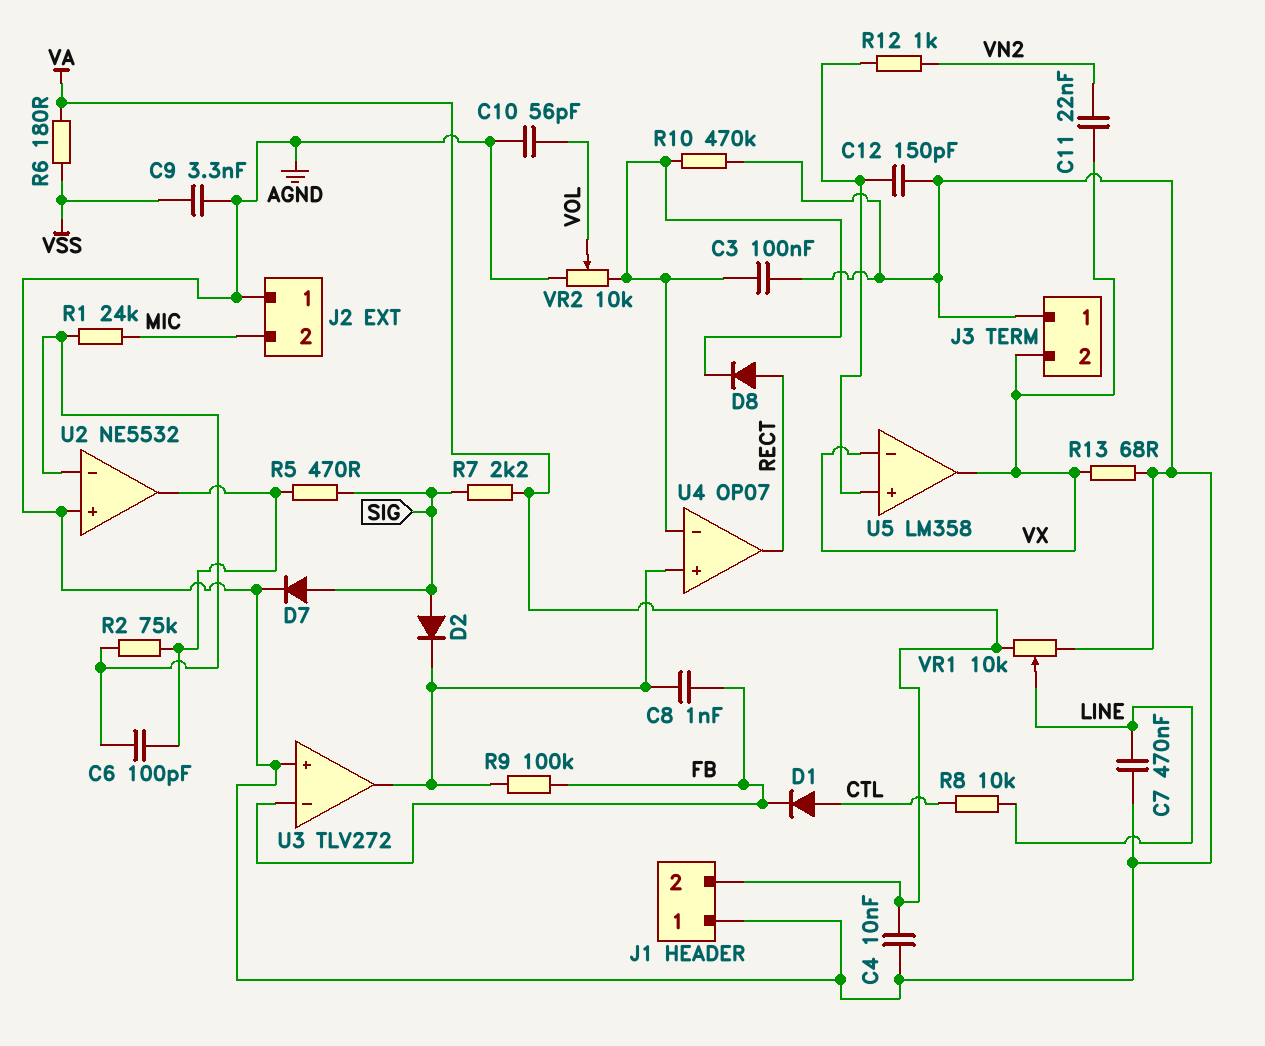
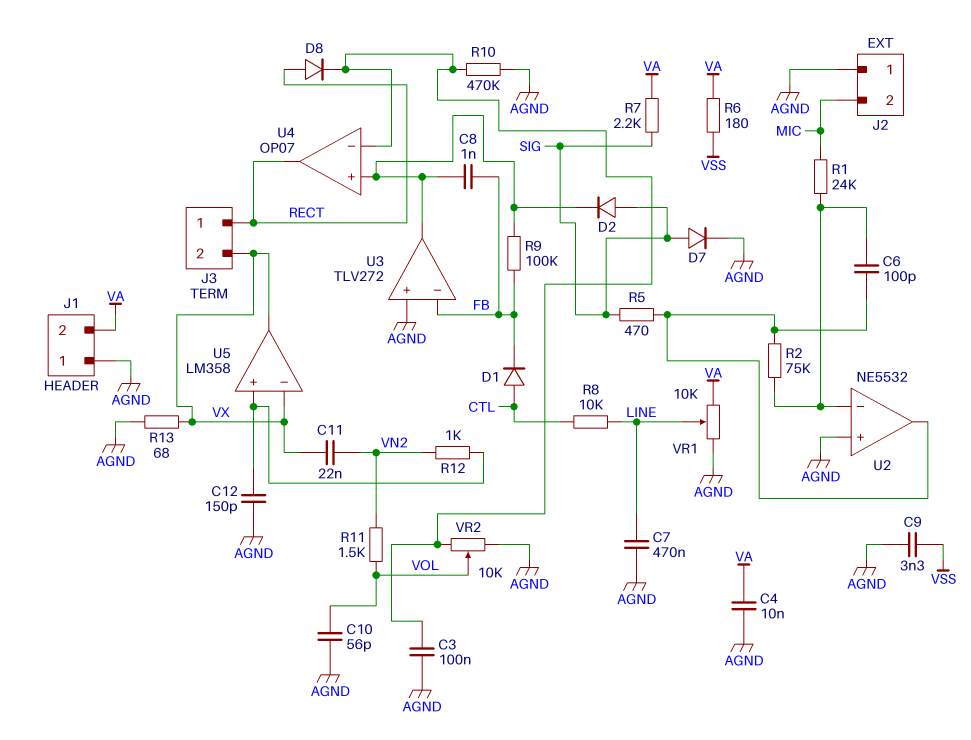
J3 pin 1: AGND -> RECT
R11: none -> 1.5k (VN2, VOL)

